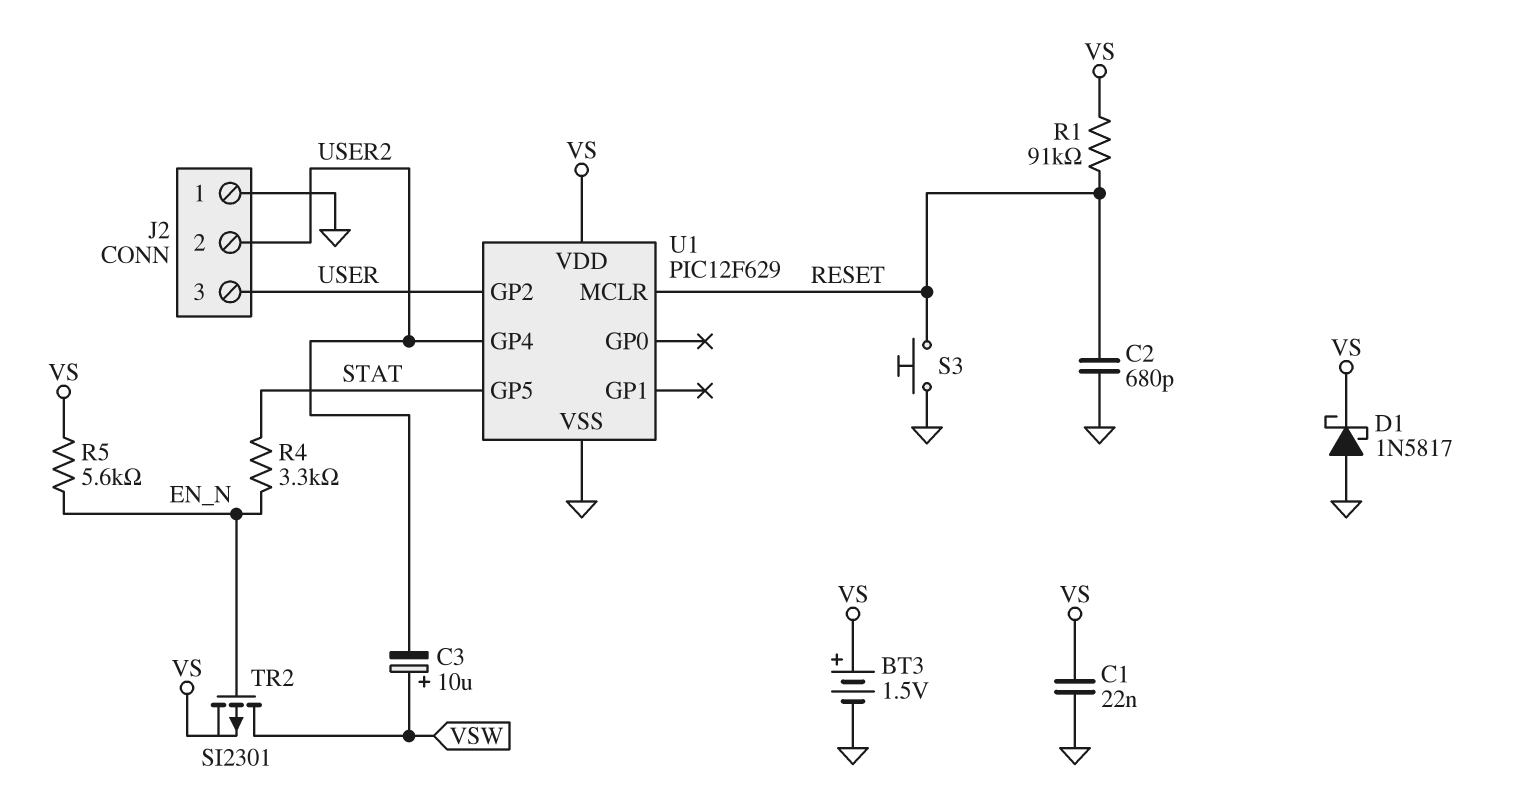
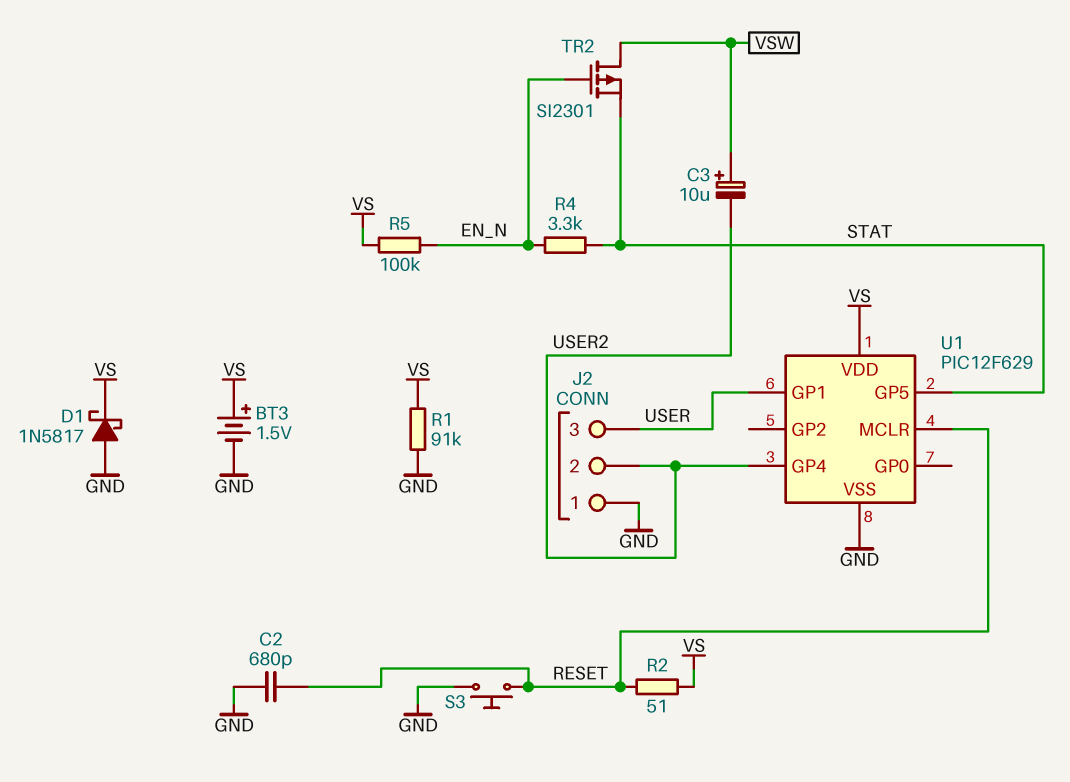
C1: 22nF (GND, VS) -> none
R1: 91k (RESET, VS) -> 91k (GND, VS)
R2: none -> 51 (RESET, VS)
R5: 5.6k (EN_N, VS) -> 100k (EN_N, VS)
TR2: PMOS SI2301 (G EN_N, D VSW, S VS) -> PMOS SI2301 (G EN_N, D VSW, S STAT)
U1 pin GP1: none -> USER
U1 pin GP2: USER -> none

